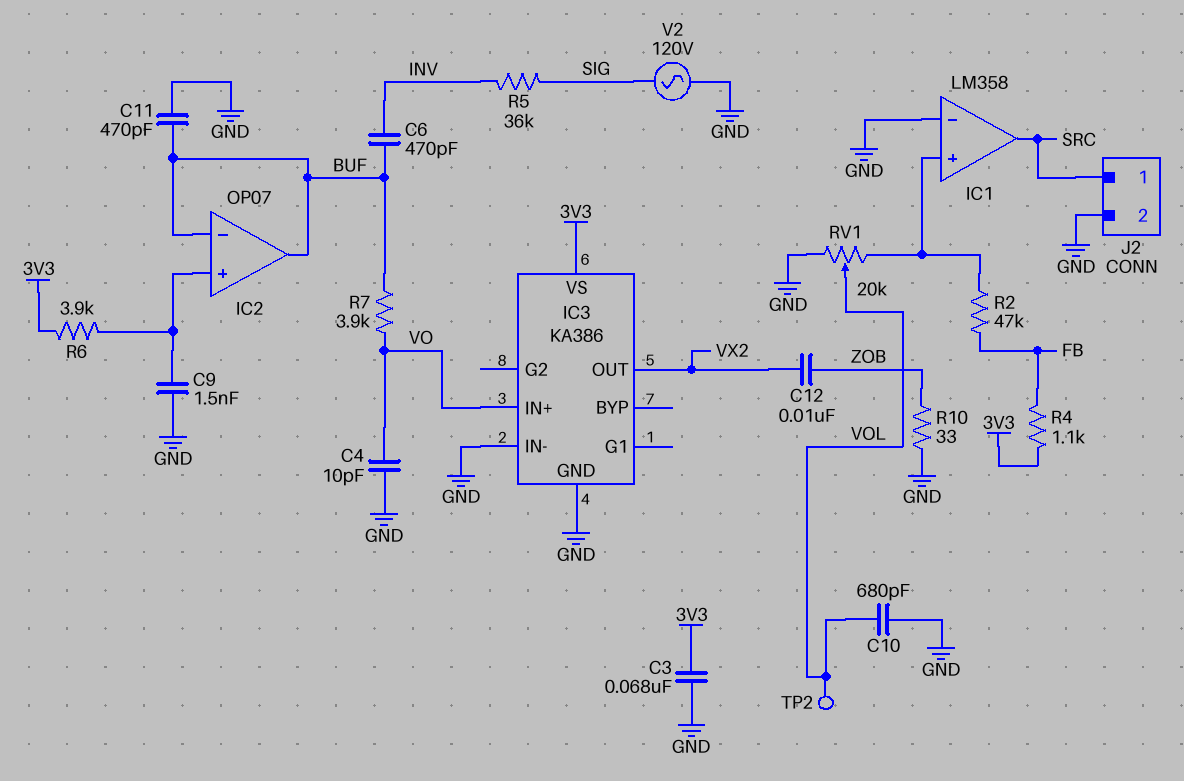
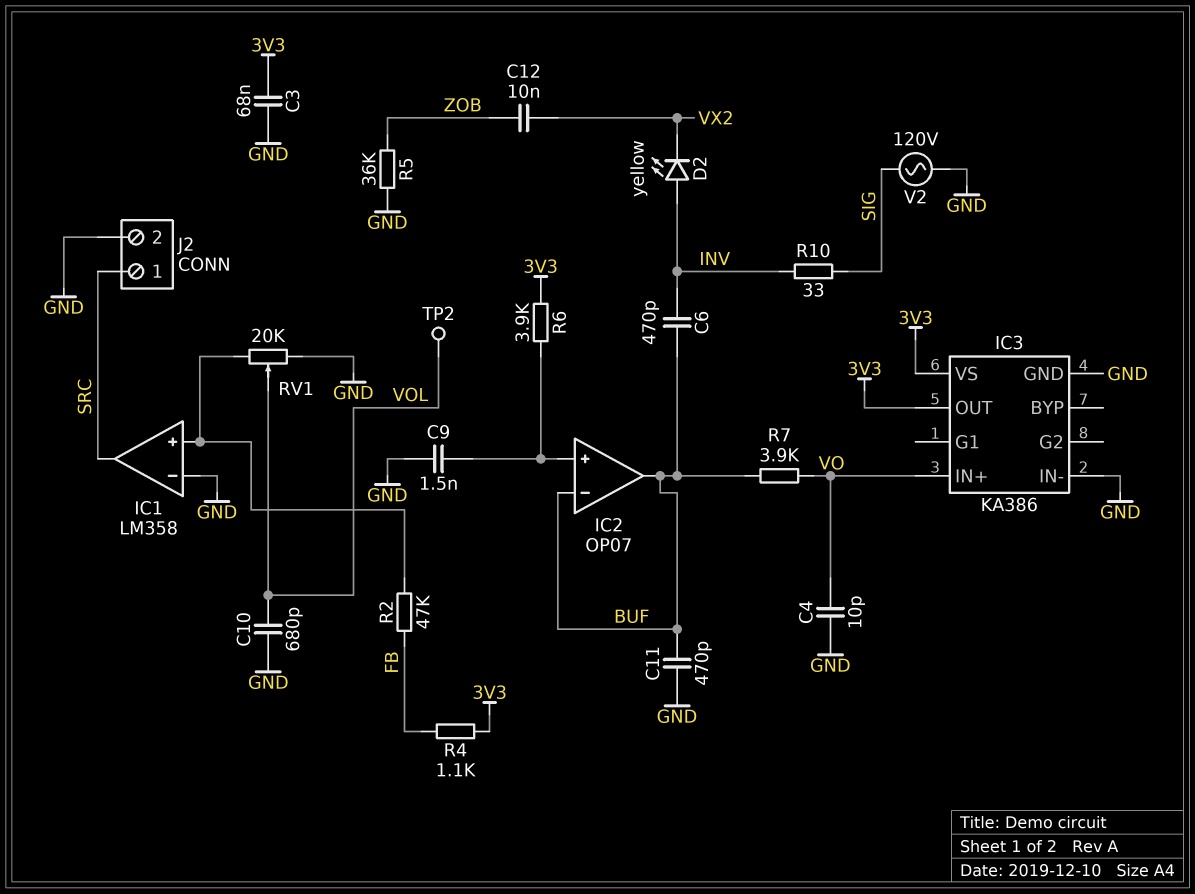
D2: none -> LED yellow (A INV, K VX2)
IC3 pin OUT: VX2 -> 3V3
R5: 36k (INV, SIG) -> 36k (GND, ZOB)
R10: 33 (GND, ZOB) -> 33 (INV, SIG)

